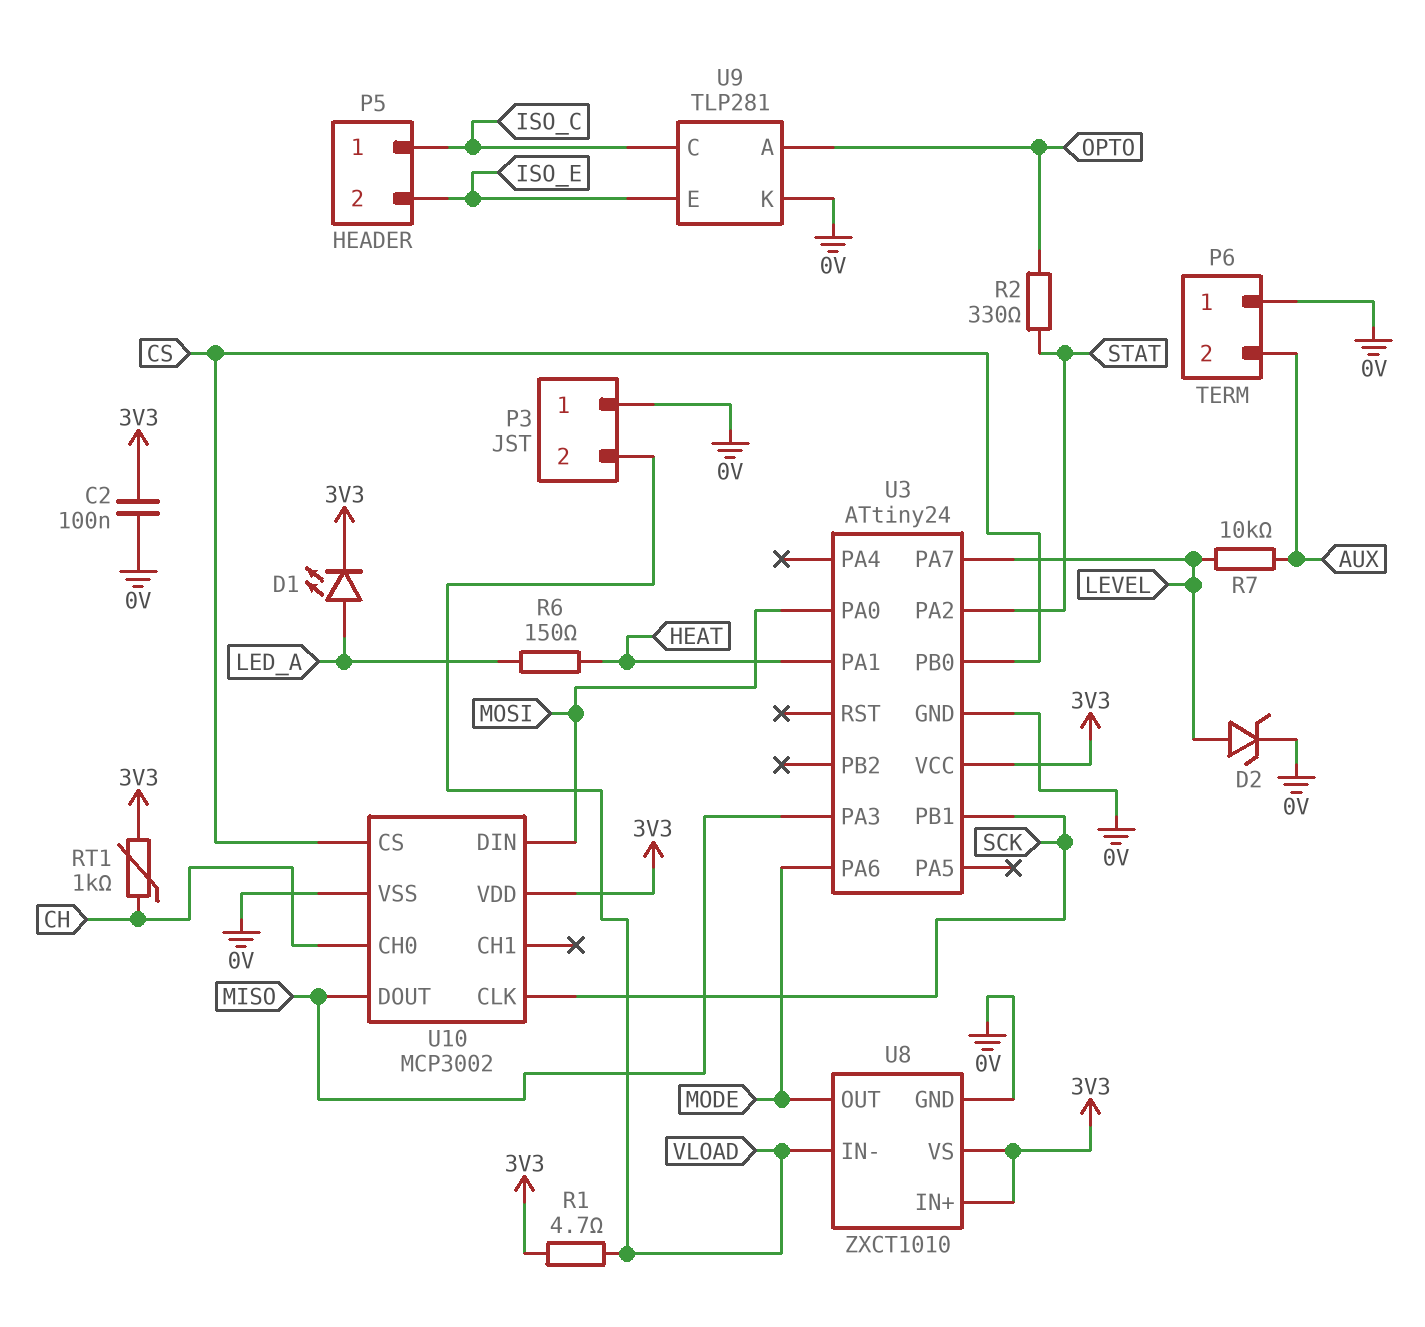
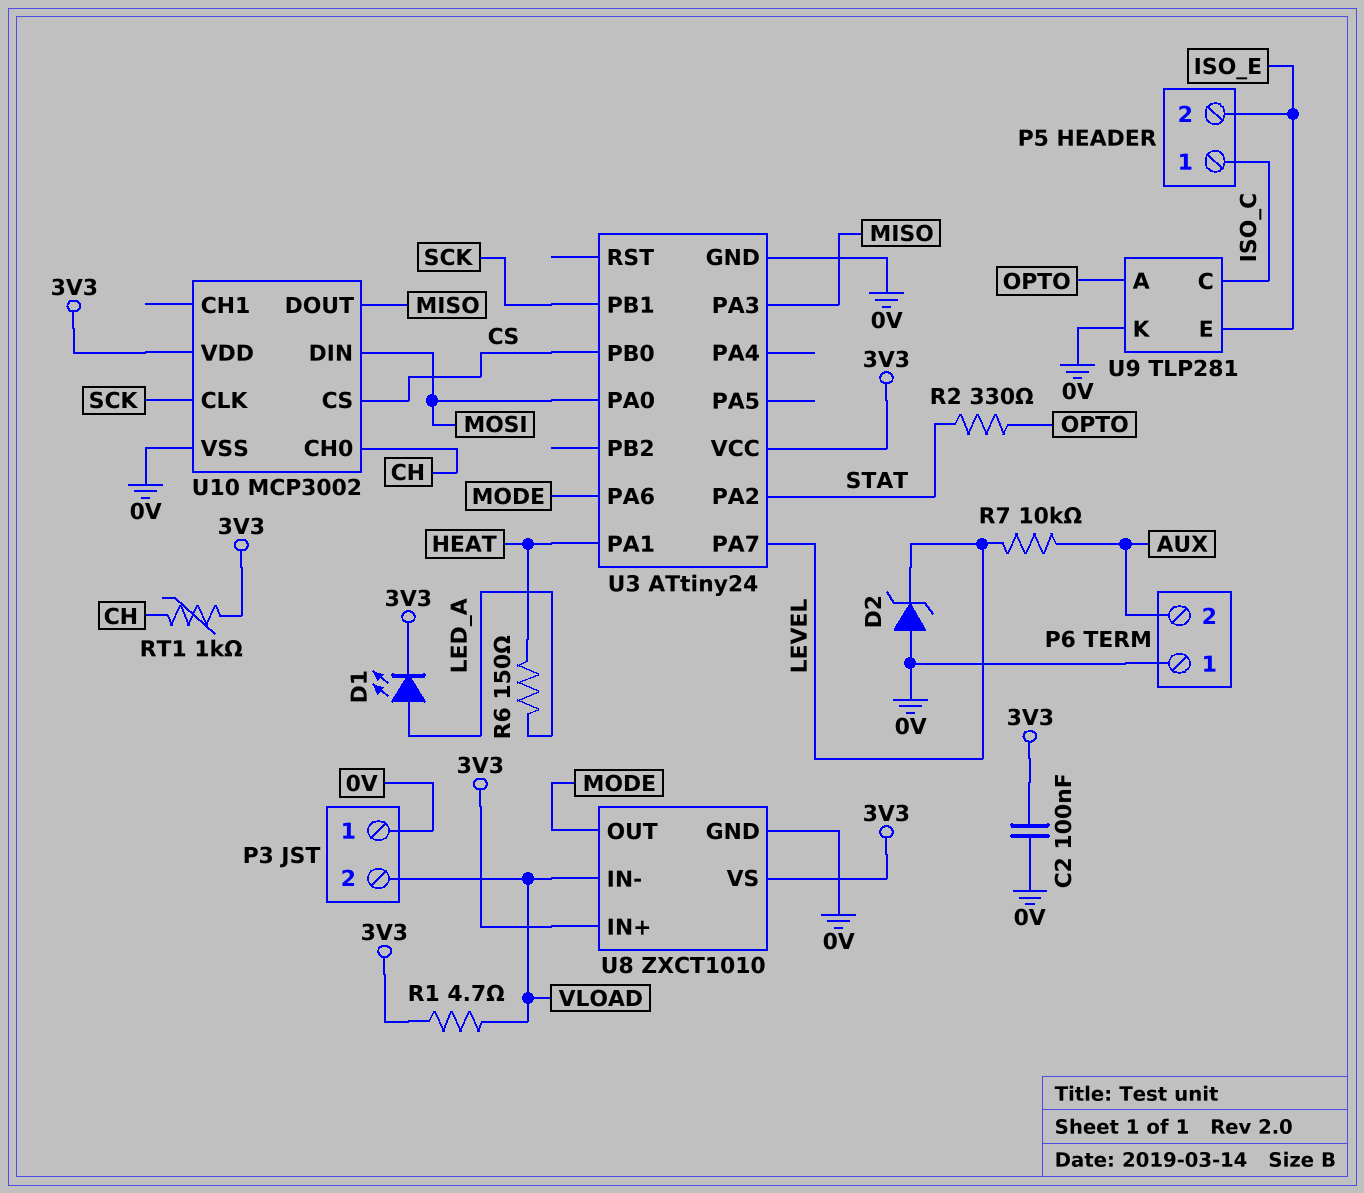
D2: zener (A LEVEL, K 0V) -> zener (A 0V, K LEVEL)

